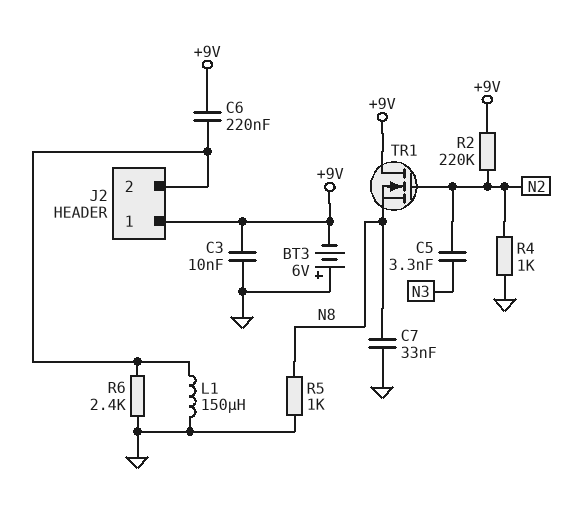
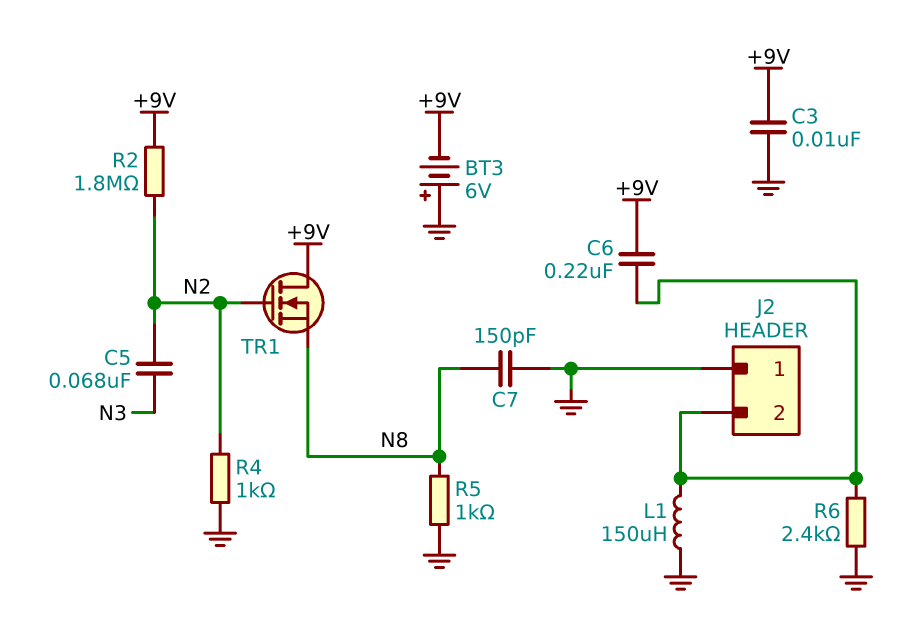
C5: 3.3nF (N2, N3) -> 68nF (N2, N3)
C7: 33nF (GND, N8) -> 150pF (GND, N8)
J2 pin 1: +9V -> GND
R2: 220k (+9V, N2) -> 1.8M (+9V, N2)

